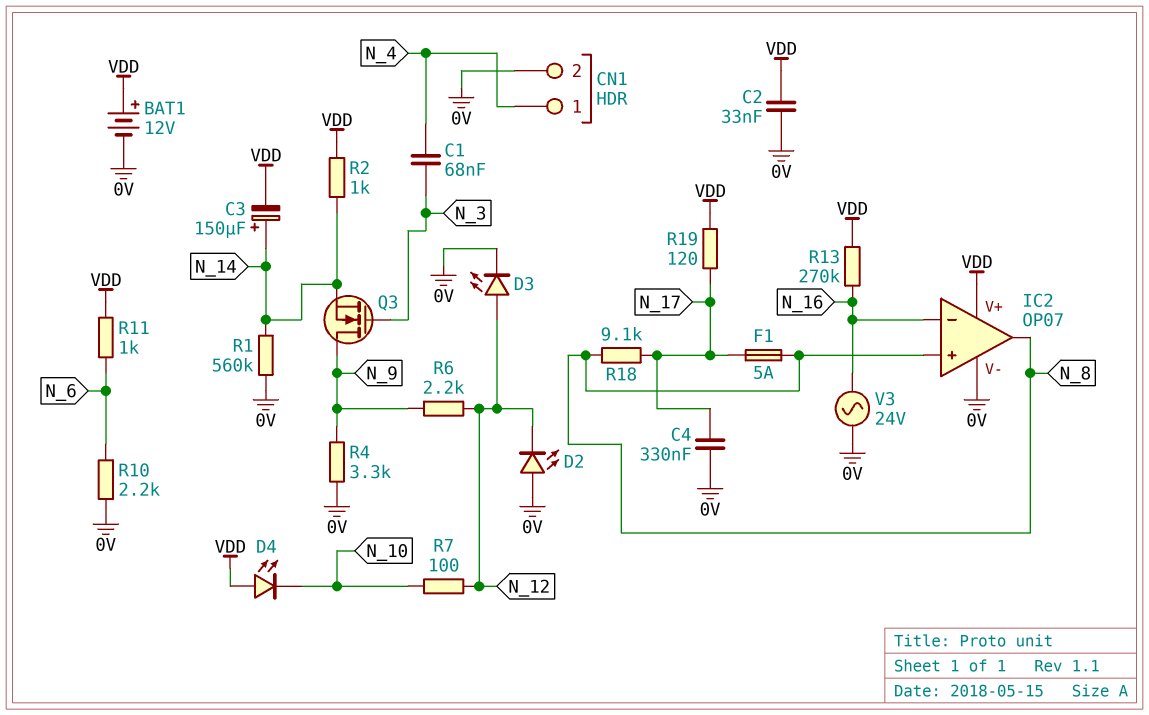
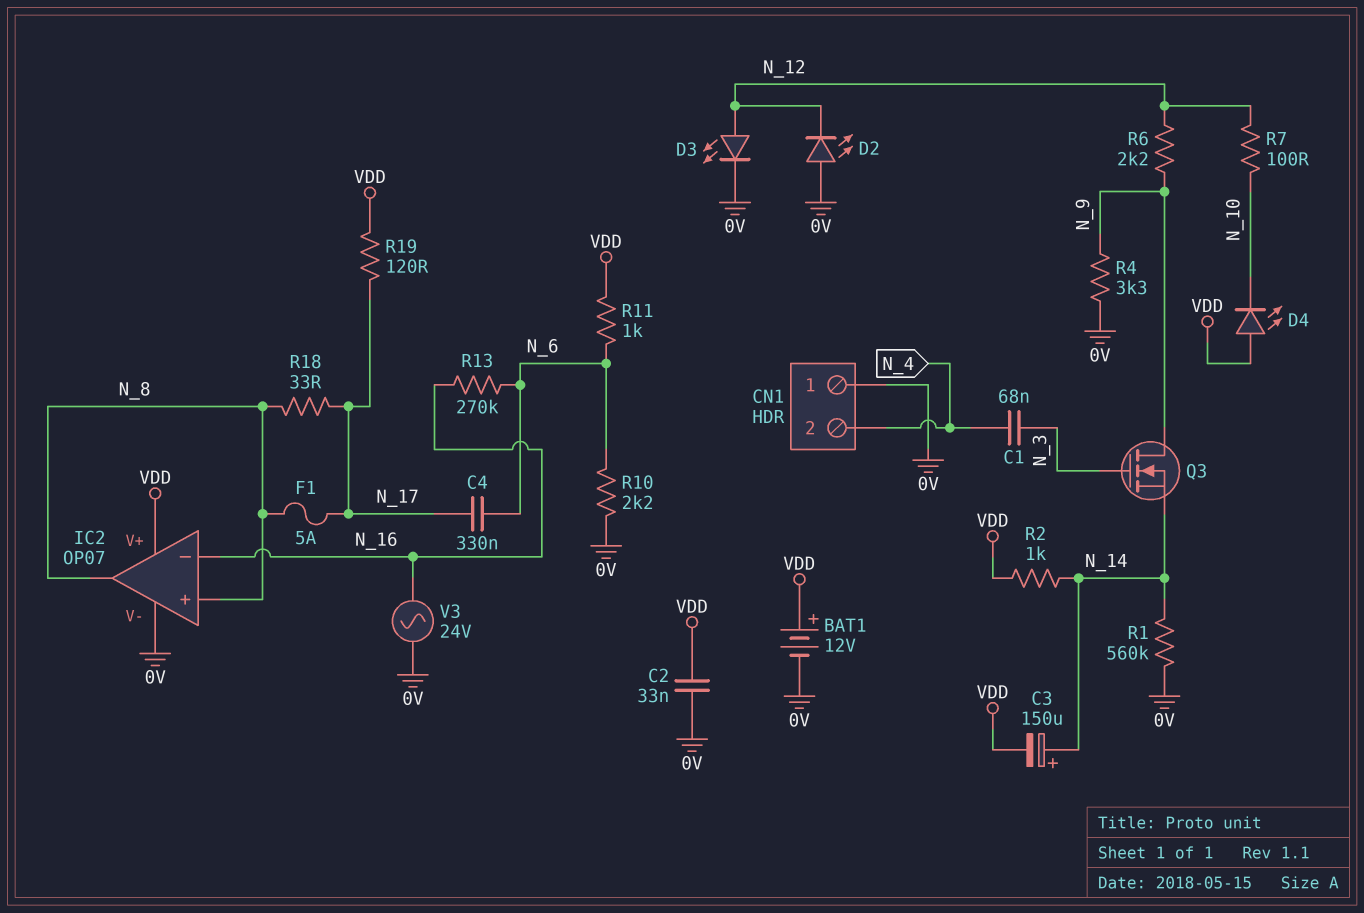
C4: 330nF (0V, N_17) -> 330nF (N_6, N_17)
CN1 pin 1: N_4 -> 0V
CN1 pin 2: 0V -> N_4
R13: 270k (N_16, VDD) -> 270k (N_6, N_16)
R18: 9.1k (N_8, N_17) -> 33 (N_8, N_17)

